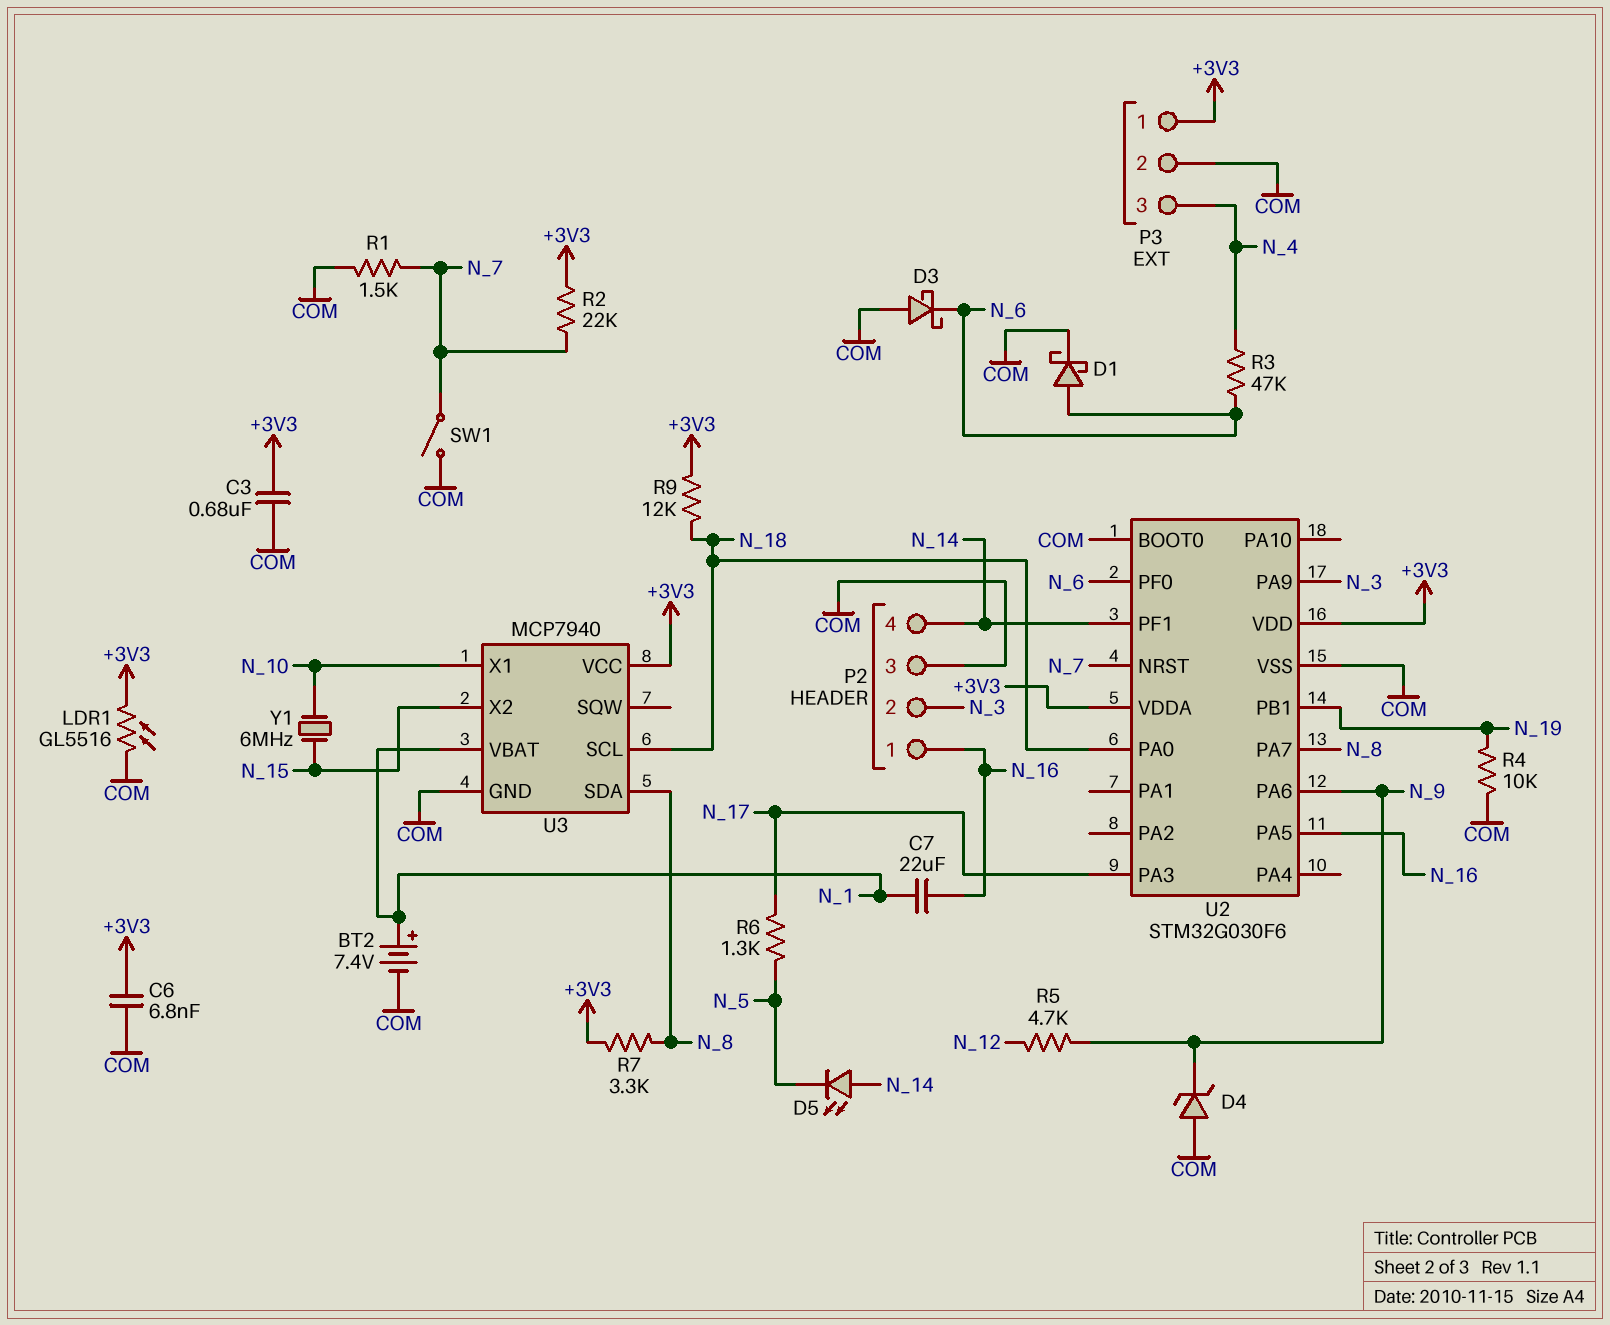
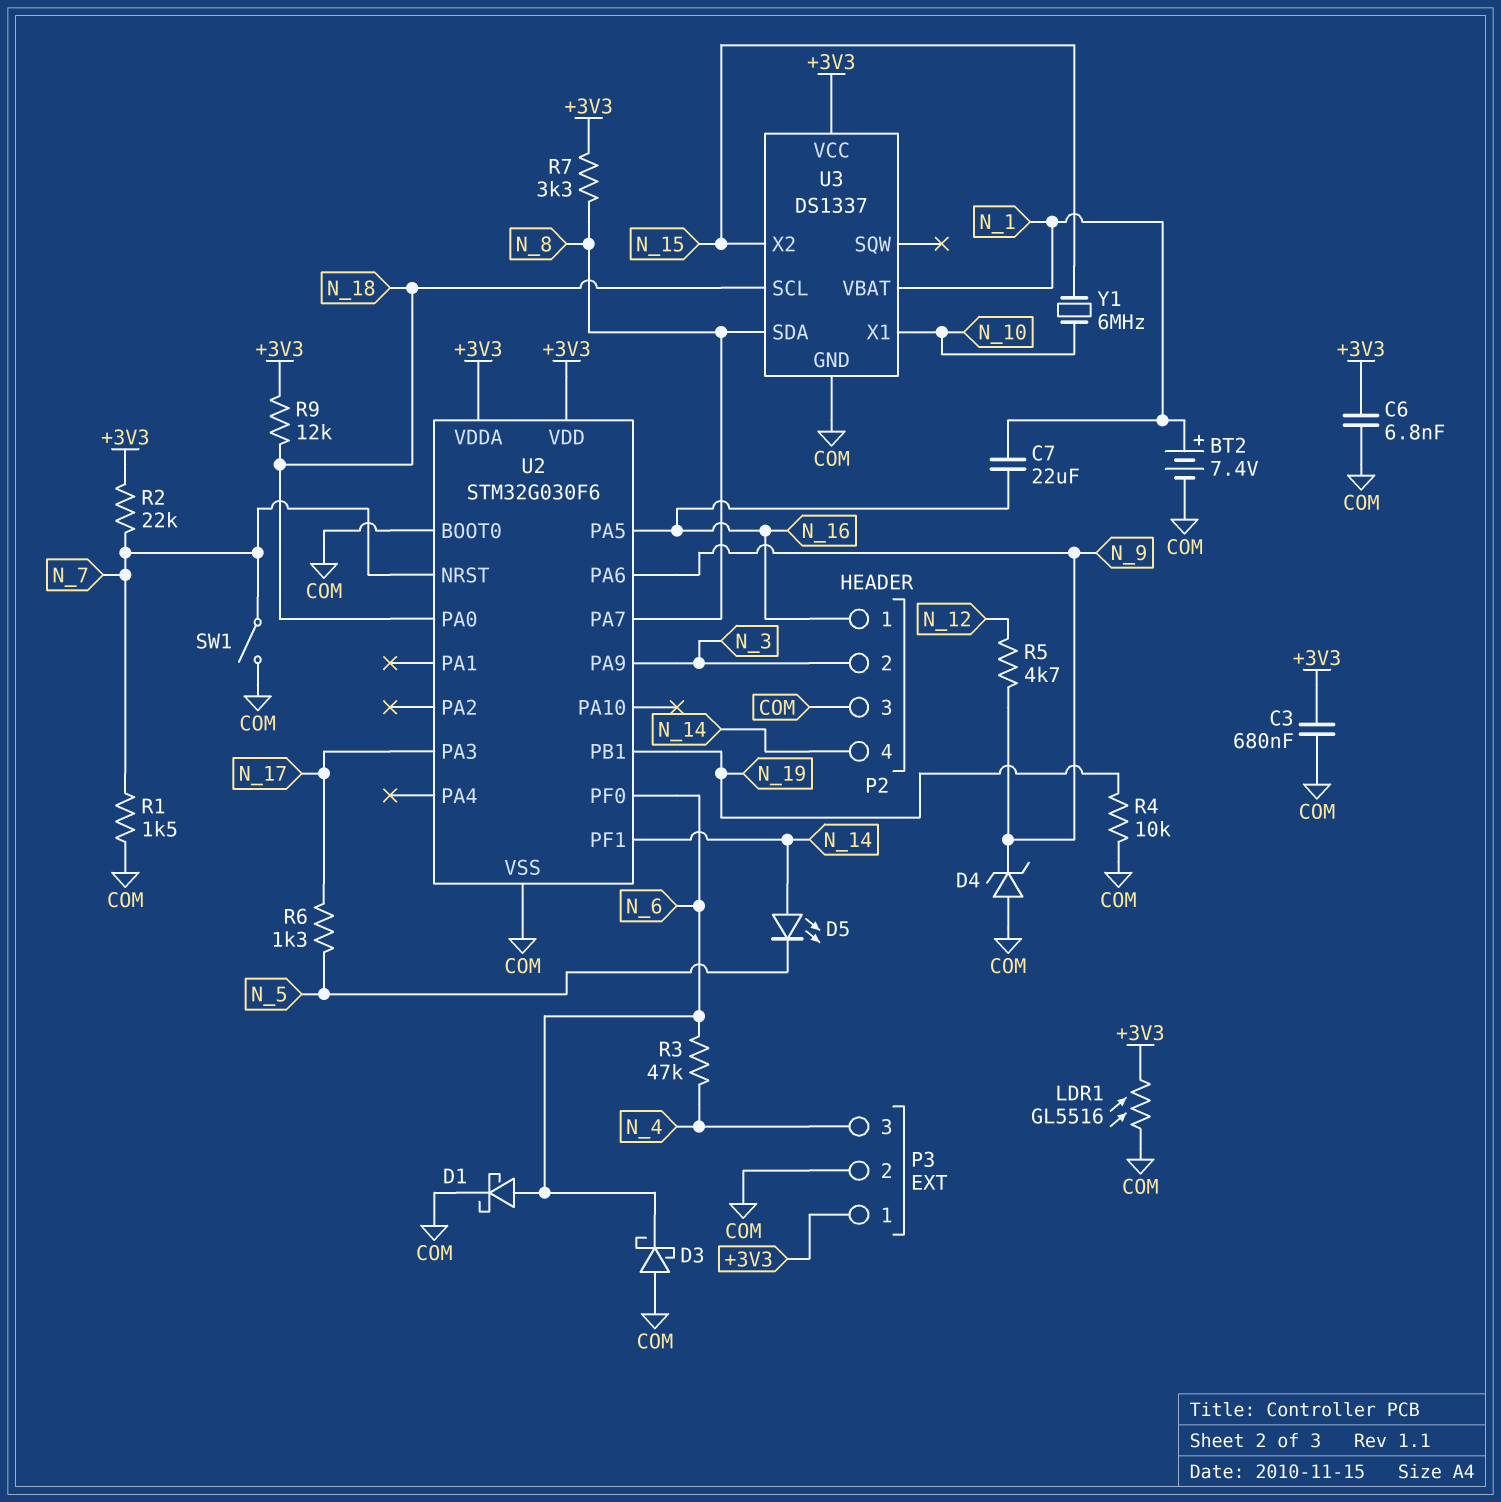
U3: MCP7940 -> DS1337

